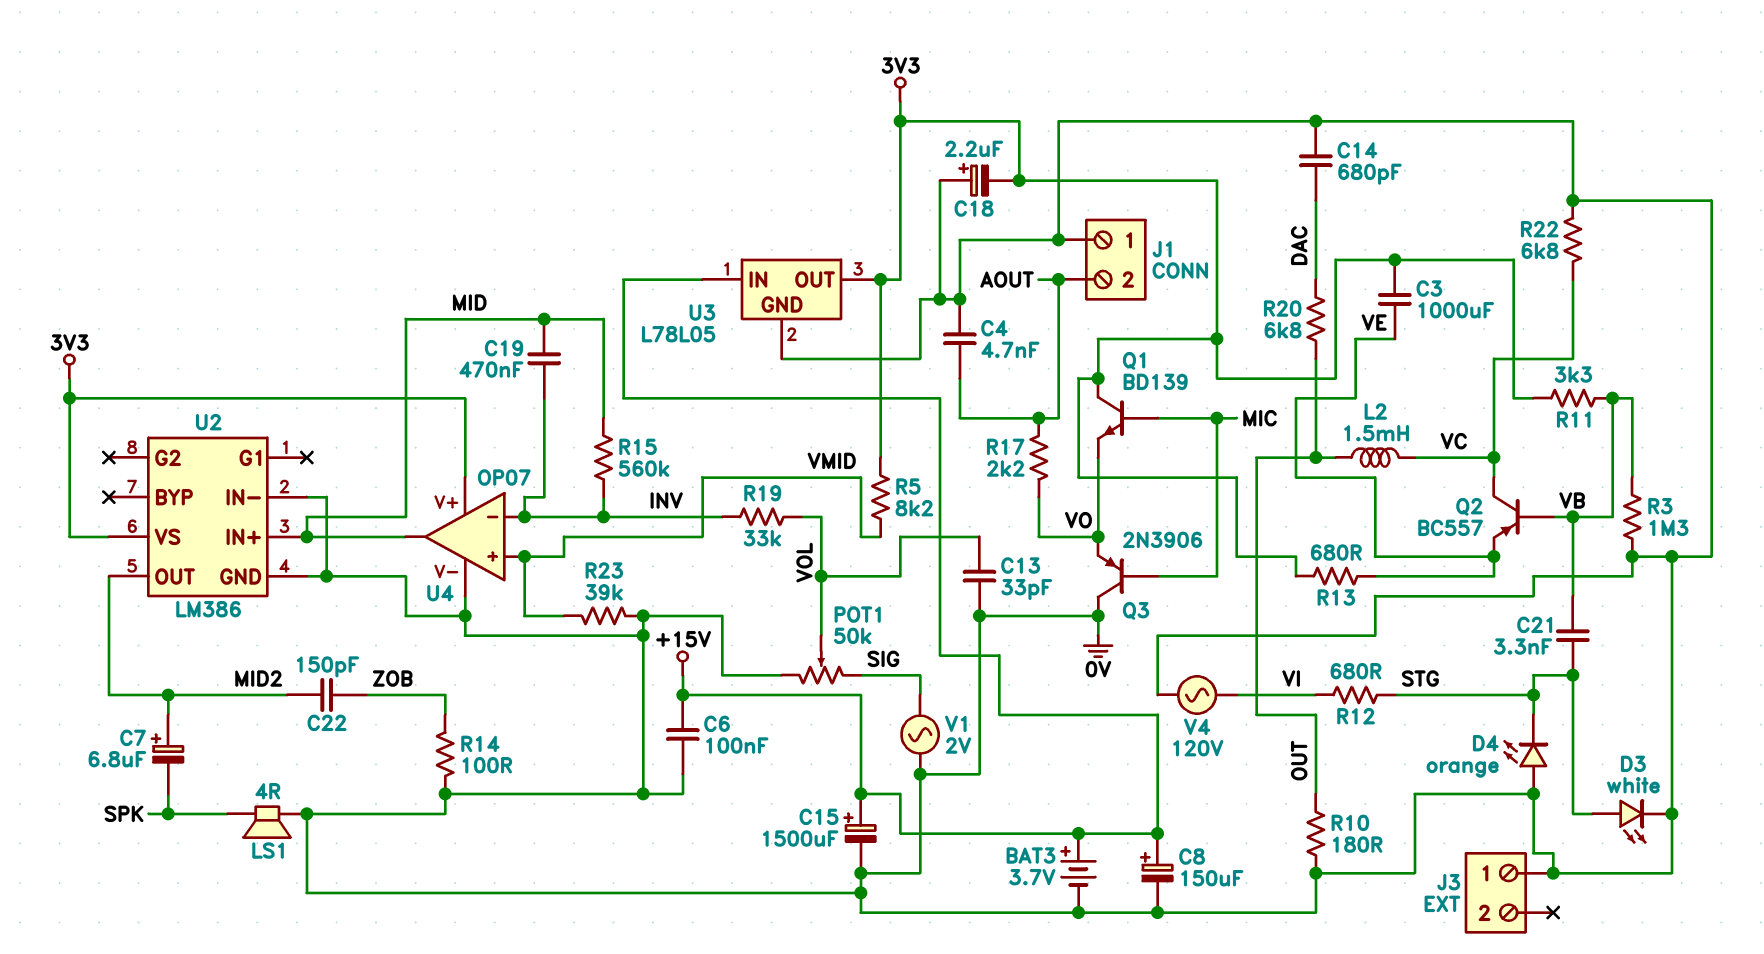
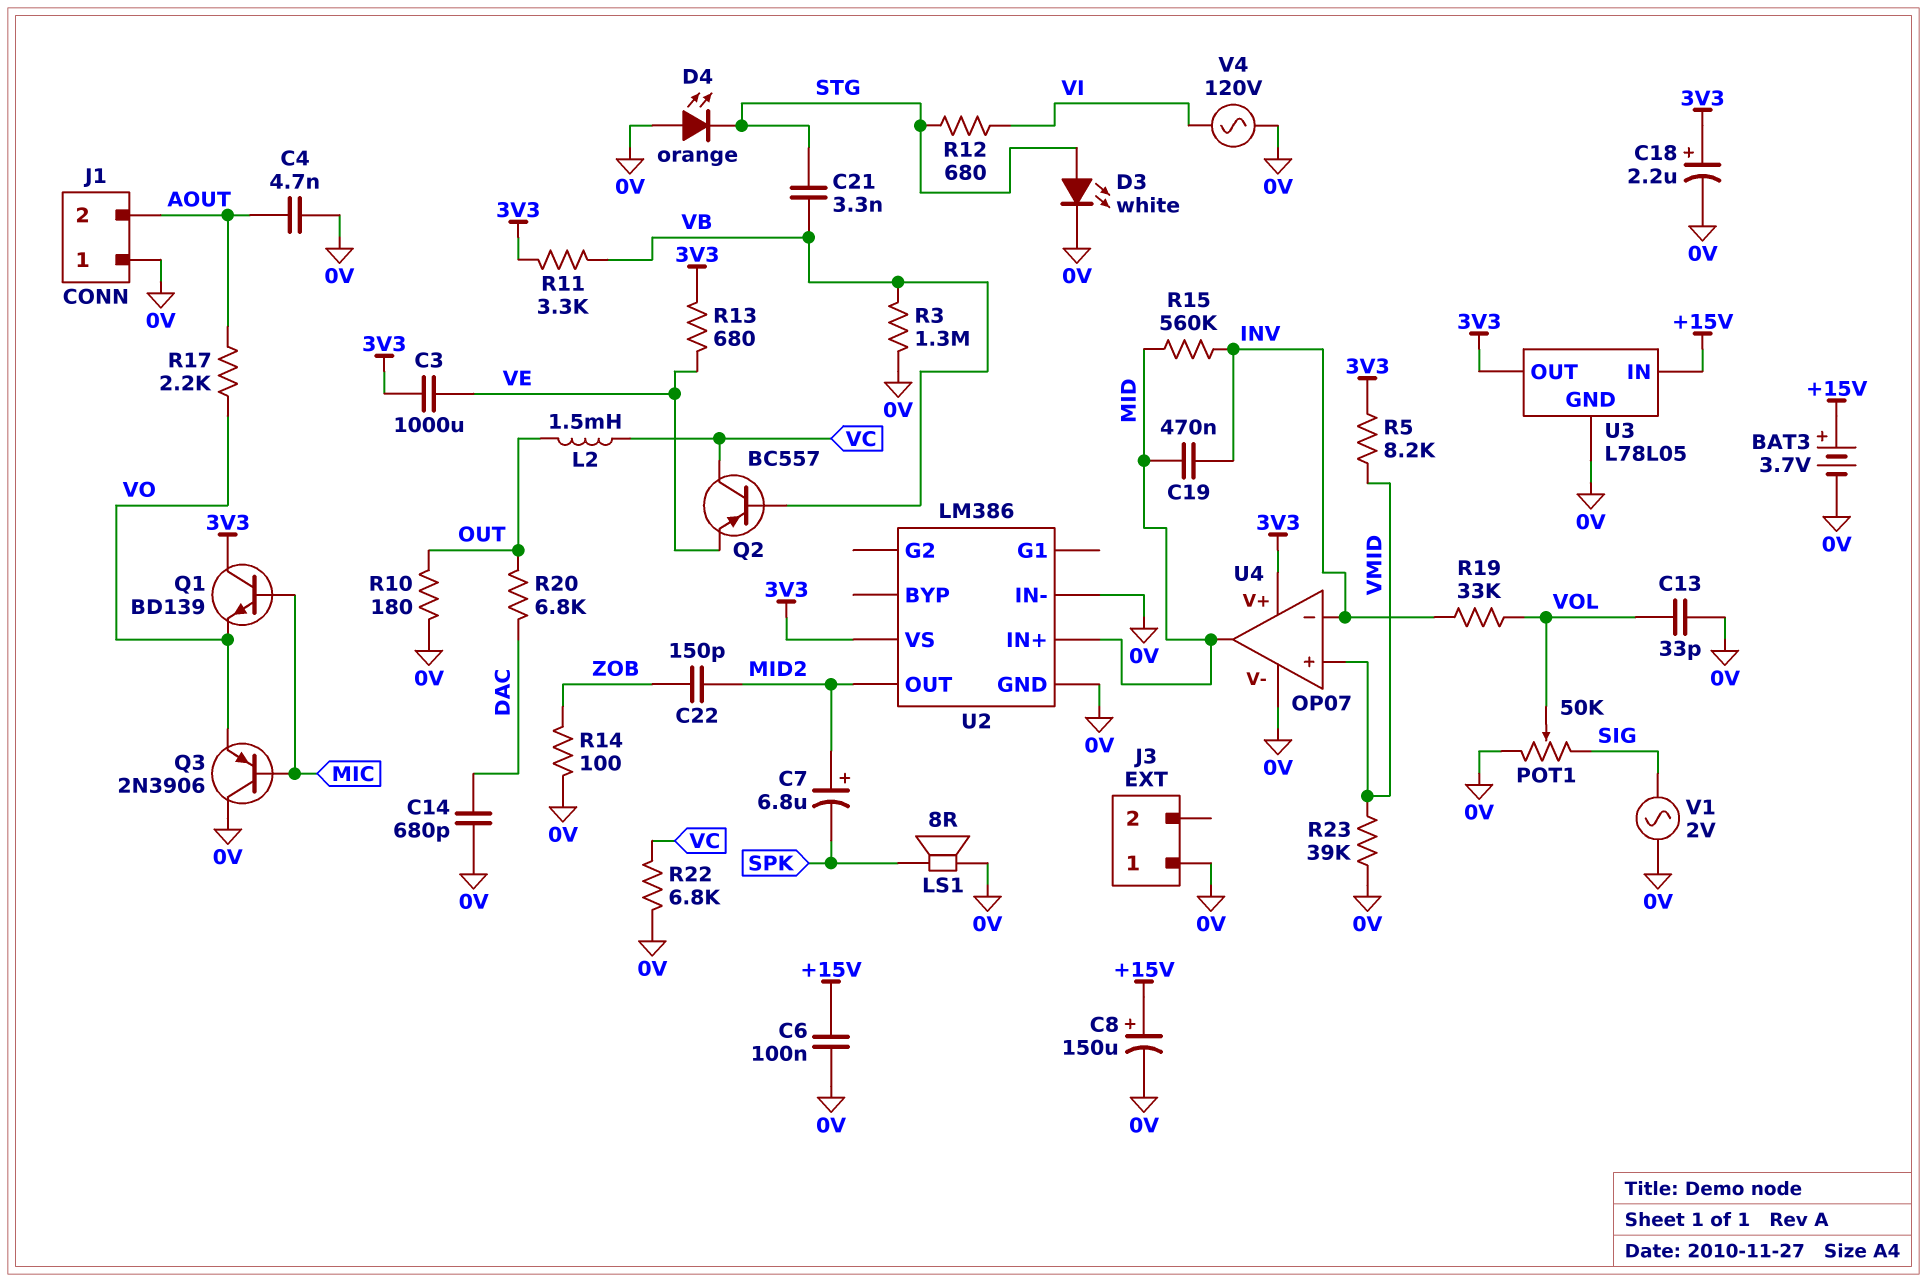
C15: 1500uF (plus +15V, minus 0V) -> none
C18: 2.2uF (plus 0V, minus 3V3) -> 2.2uF (plus 3V3, minus 0V)
LS1: speaker 4R (0V, SPK) -> speaker 8R (0V, SPK)

